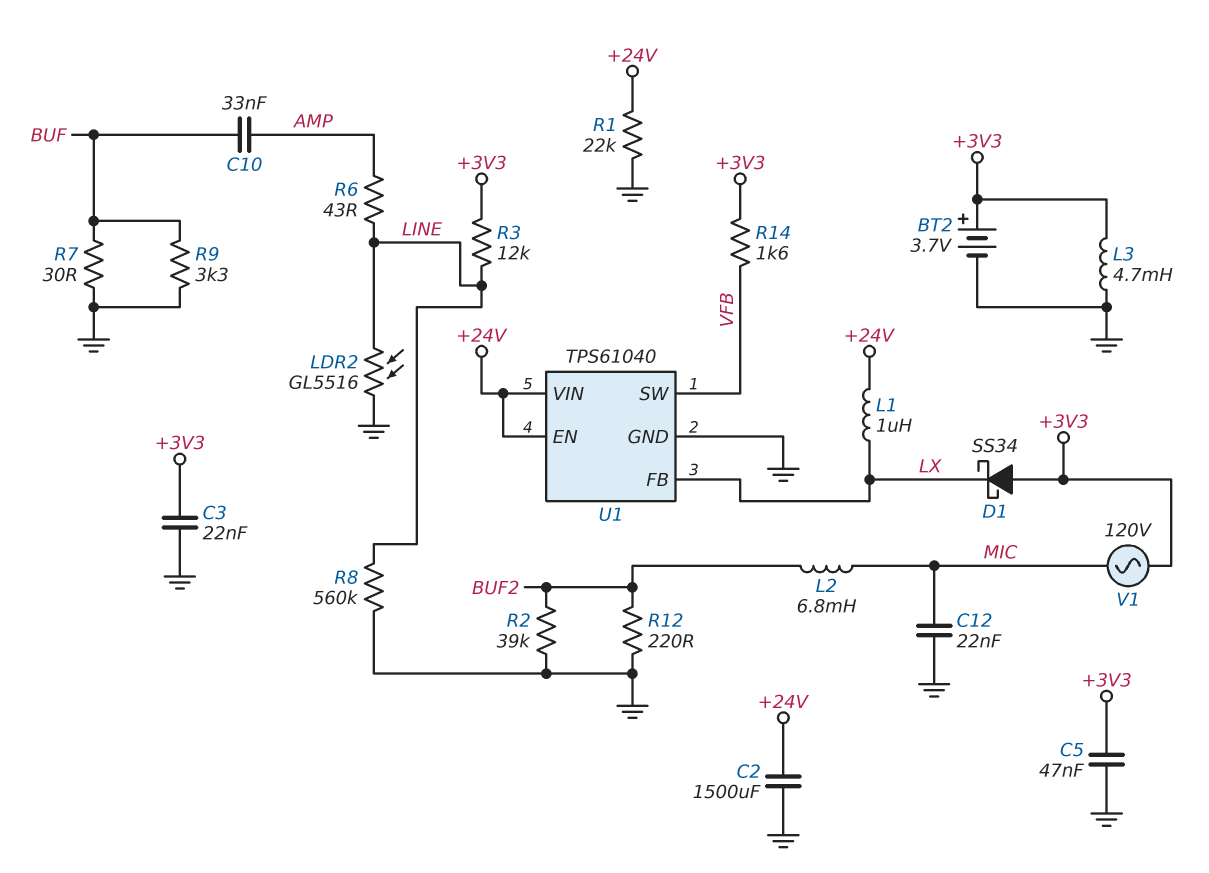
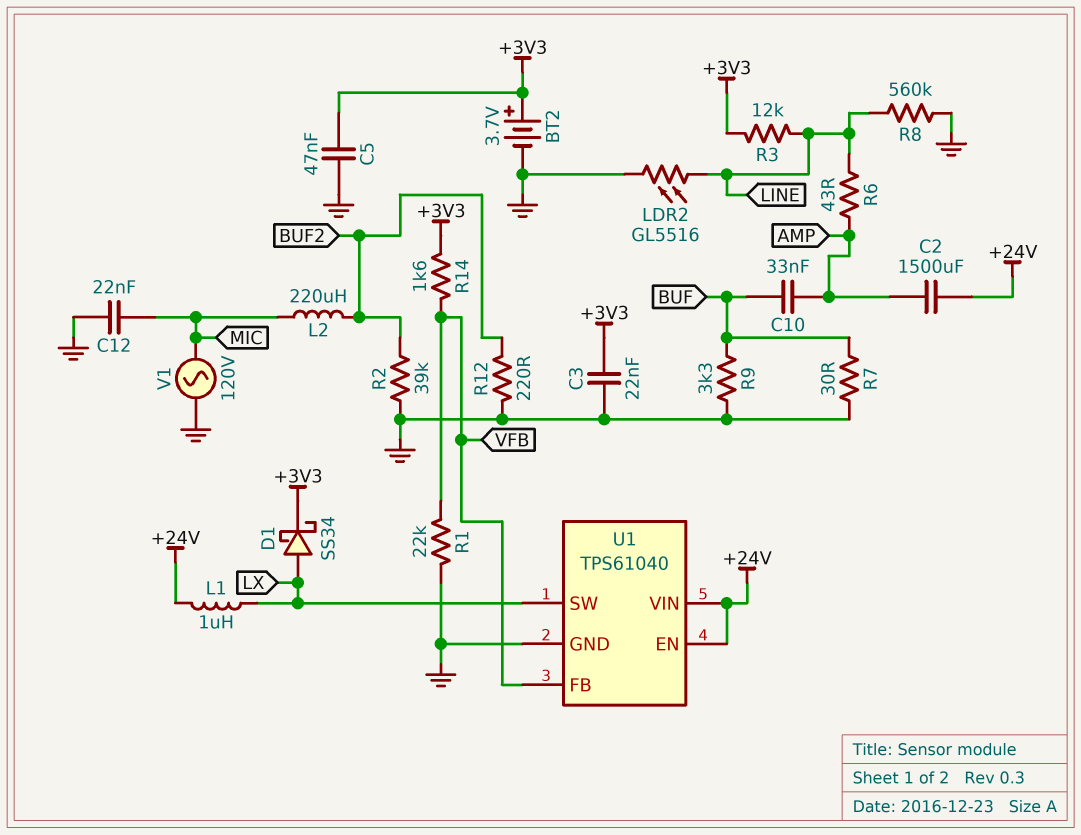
C2: 1500uF (+24V, GND) -> 1500uF (+24V, AMP)
D1: schottky SS34 (A +3V3, K LX) -> schottky SS34 (A LX, K +3V3)
L2: 6.8mH (BUF2, MIC) -> 220uH (BUF2, MIC)
L3: 4.7mH (+3V3, GND) -> none
R1: 22k (+24V, GND) -> 22k (GND, VFB)
U1 pin FB: LX -> VFB
U1 pin SW: VFB -> LX
V1: AC 120V (+3V3, MIC) -> AC 120V (GND, MIC)

